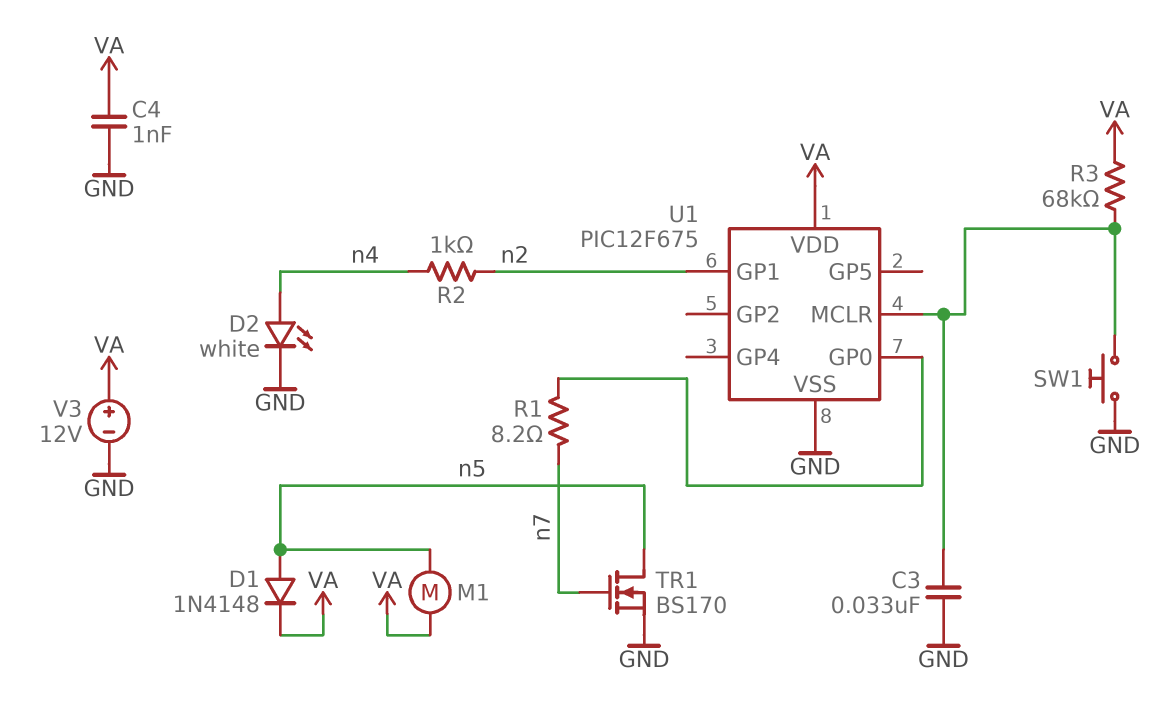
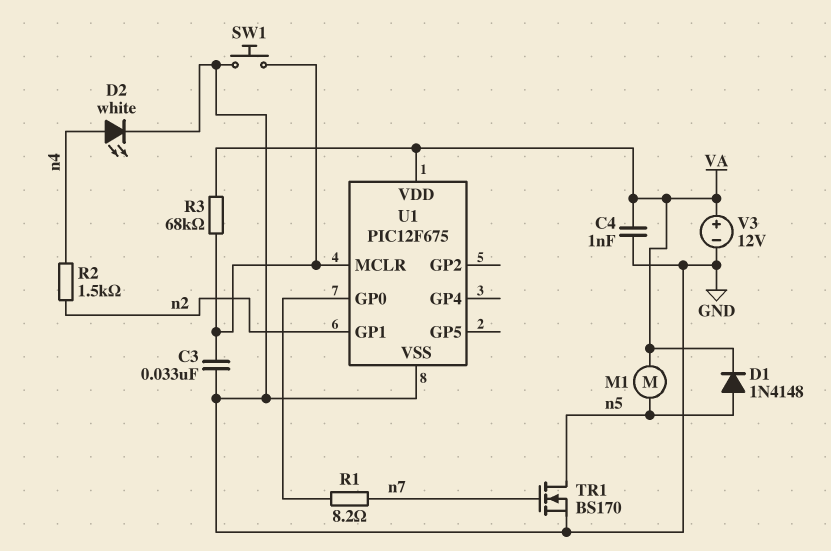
R2: 1k (n2, n4) -> 1.5k (n2, n4)

